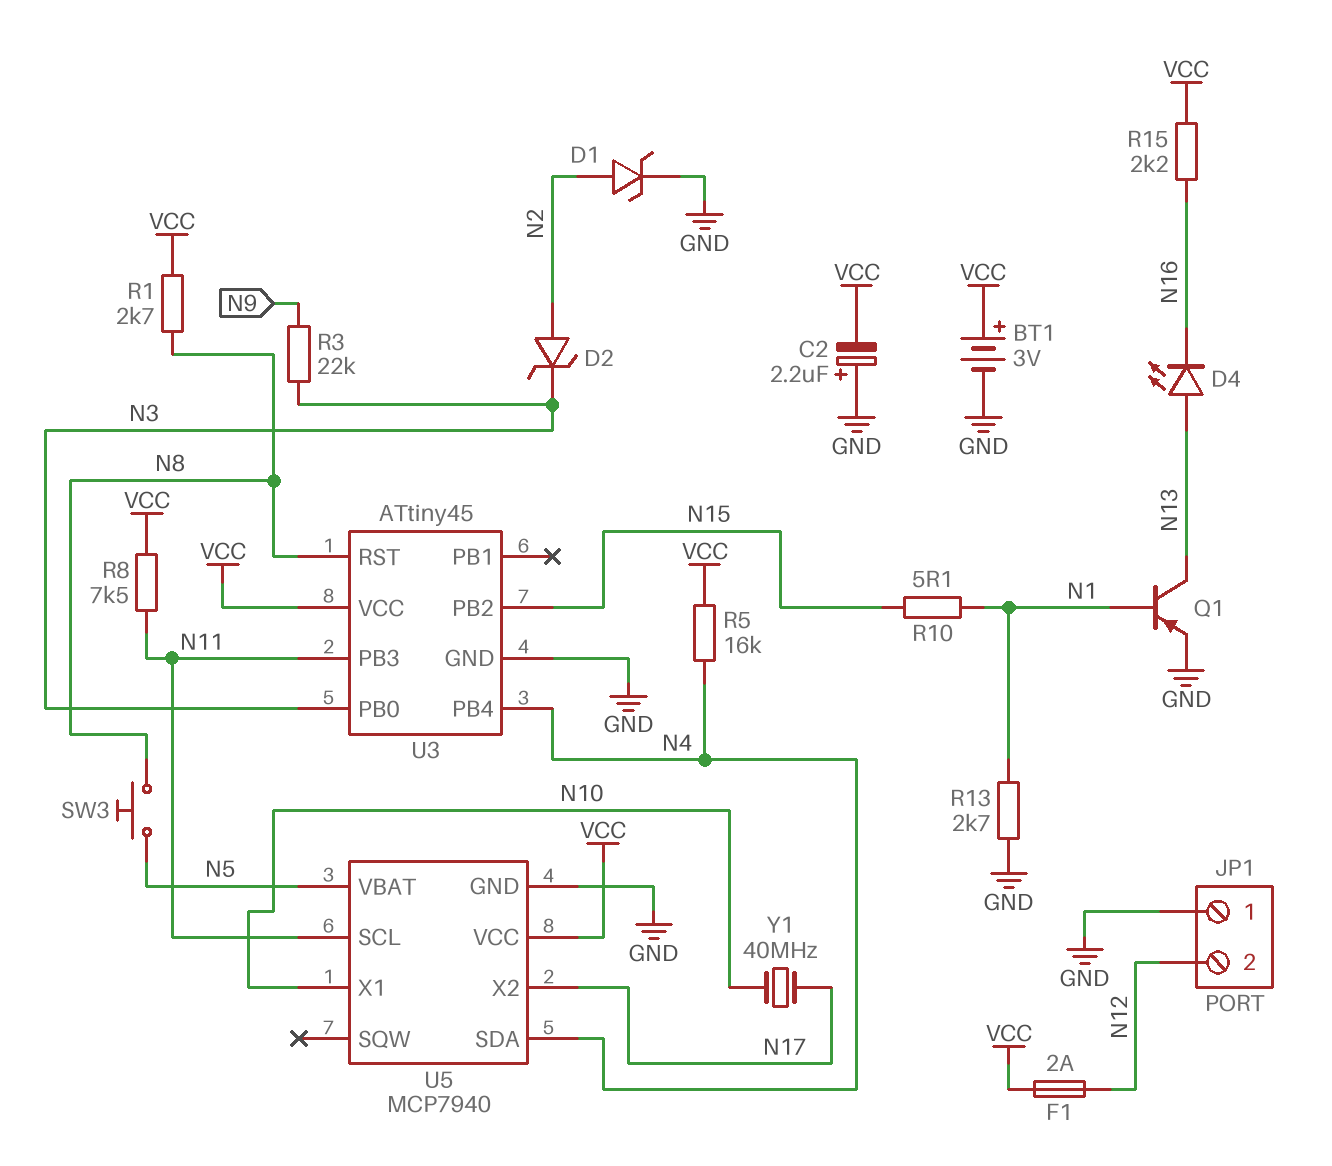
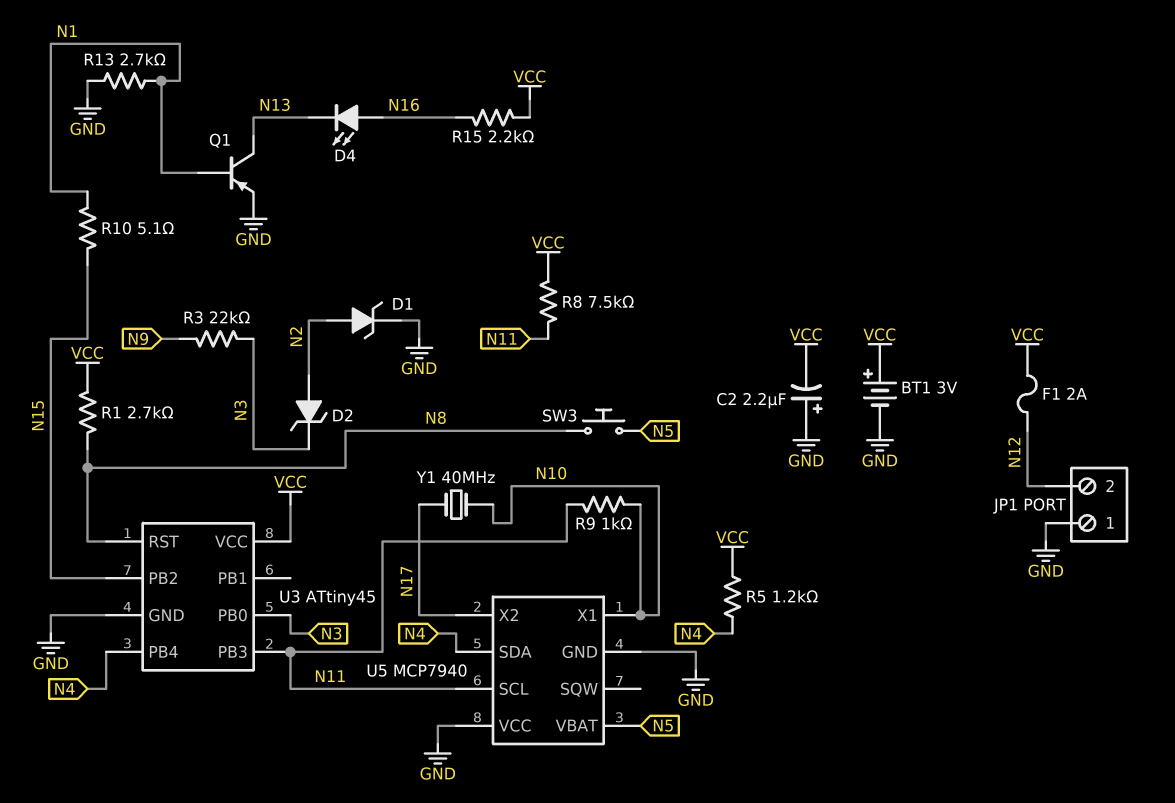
D4: LED (A N13, K N16) -> LED (A N16, K N13)
R5: 16k (N4, VCC) -> 1.2k (N4, VCC)
R9: none -> 1k (N10, N11)
U5 pin VCC: VCC -> GND

